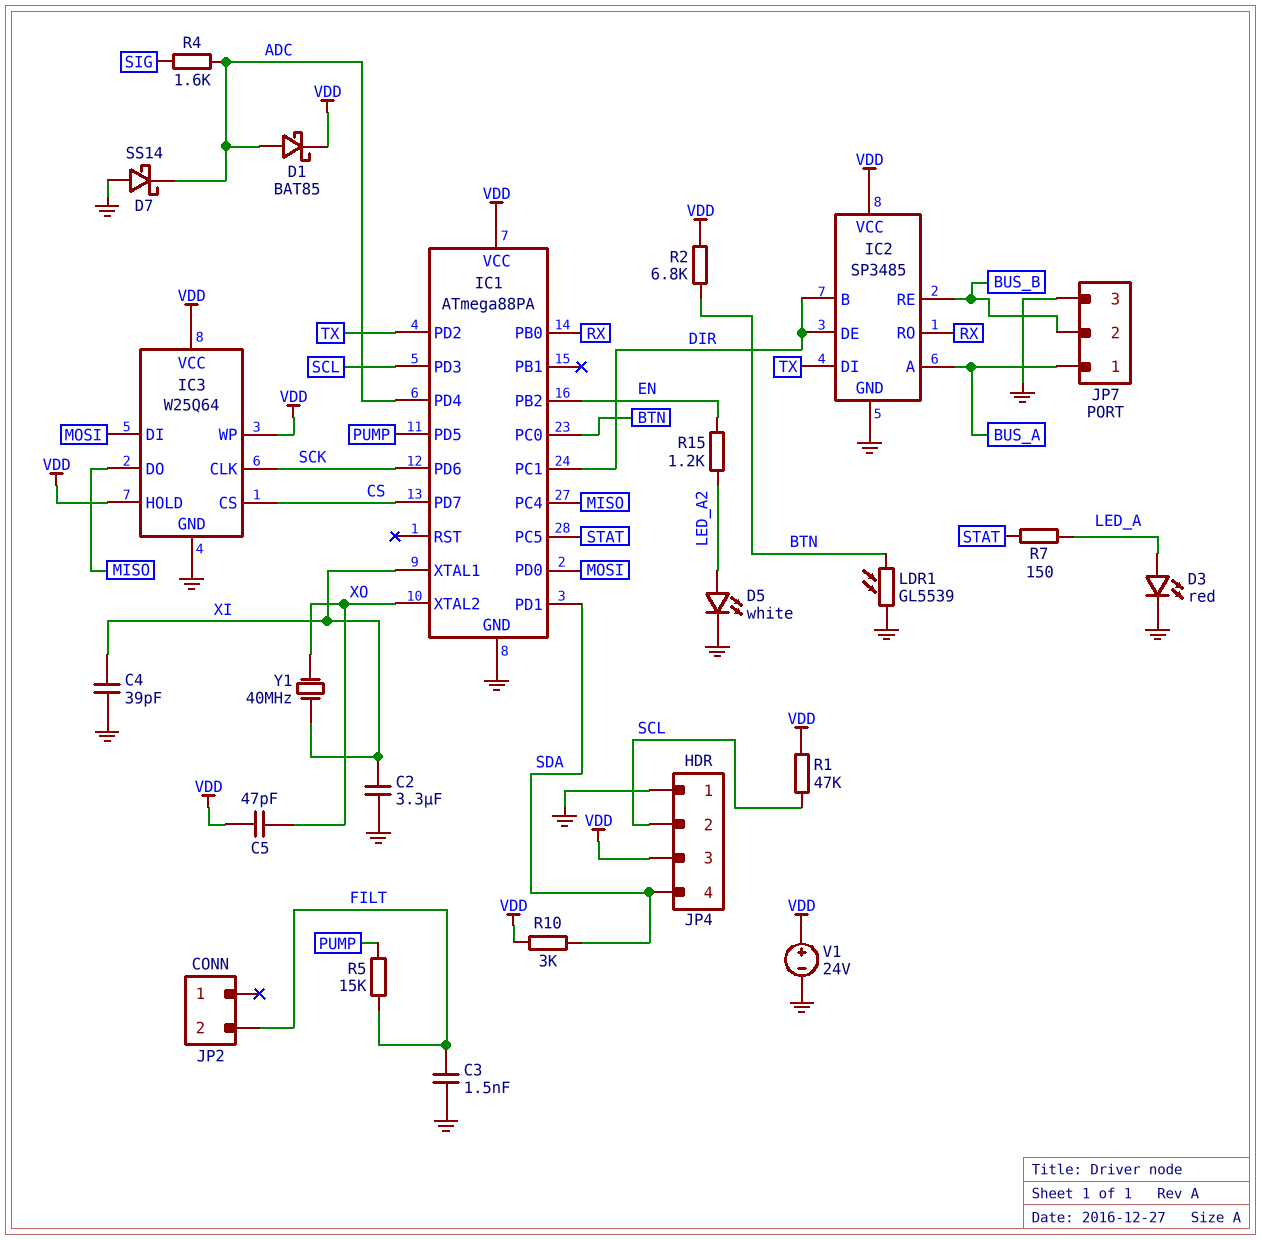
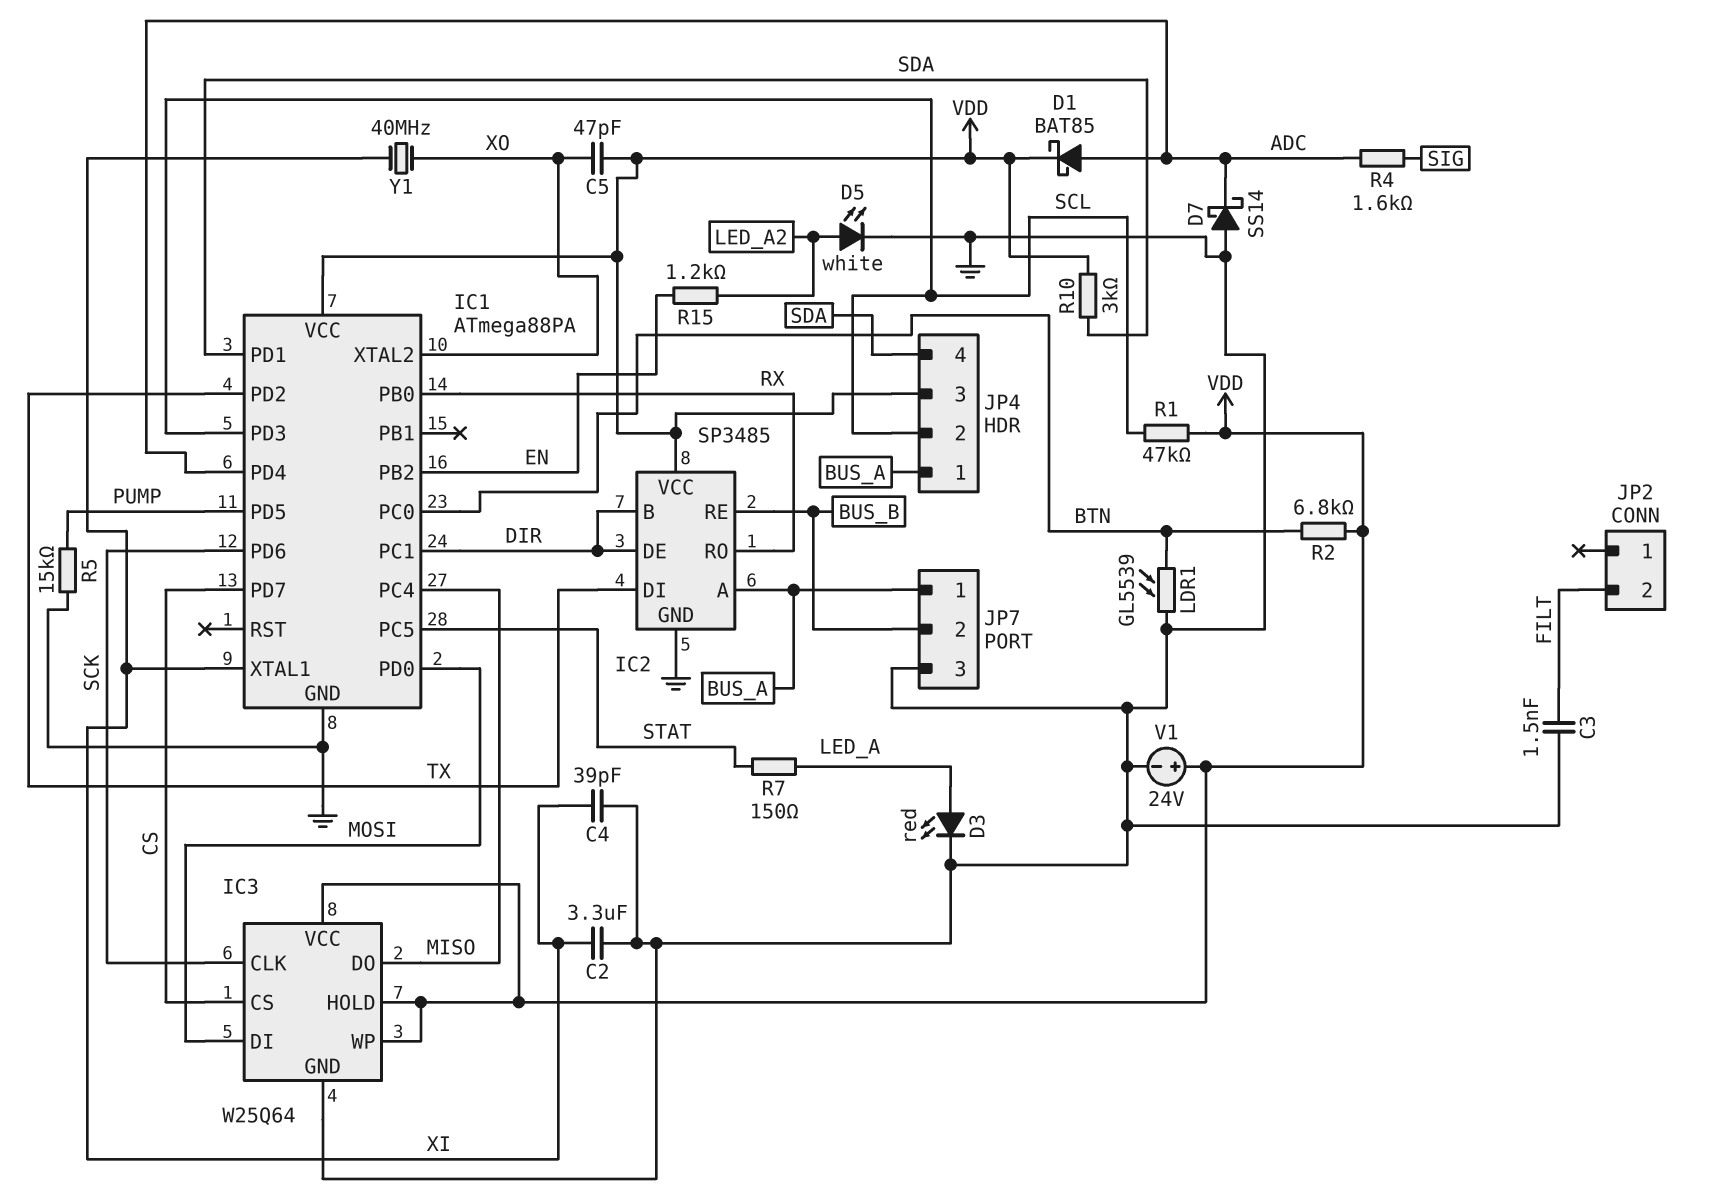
JP4 pin 1: GND -> BUS_A
R5: 15k (FILT, PUMP) -> 15k (GND, PUMP)

